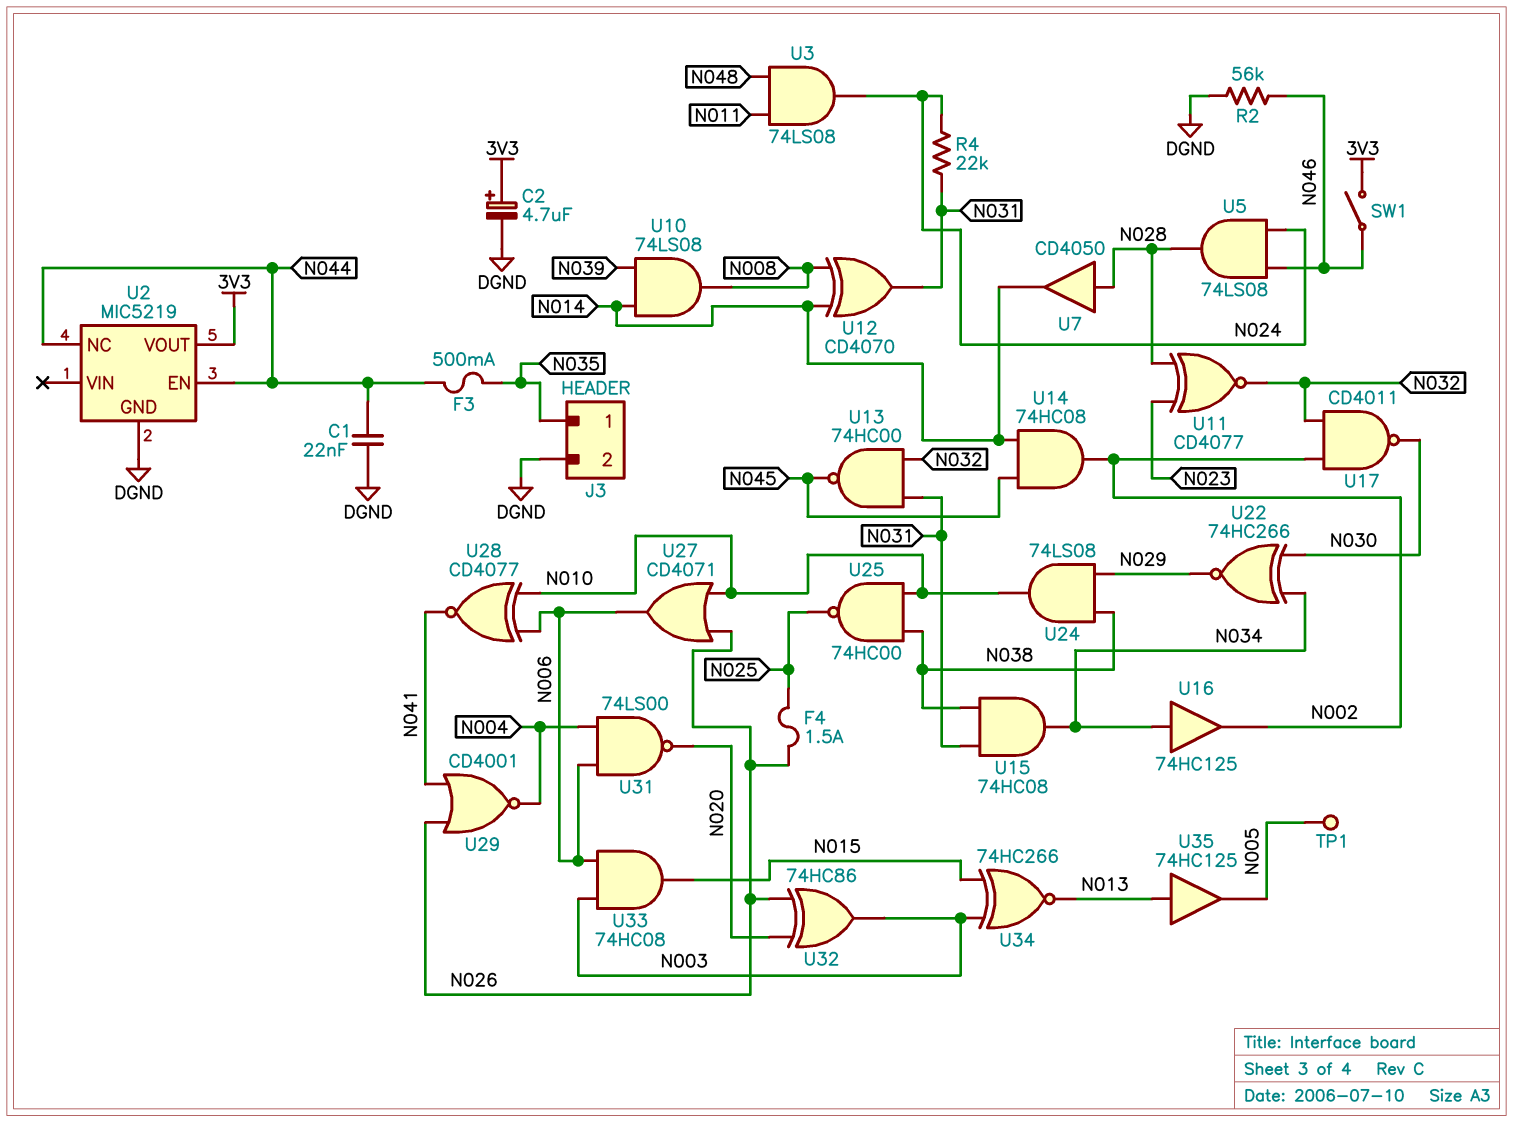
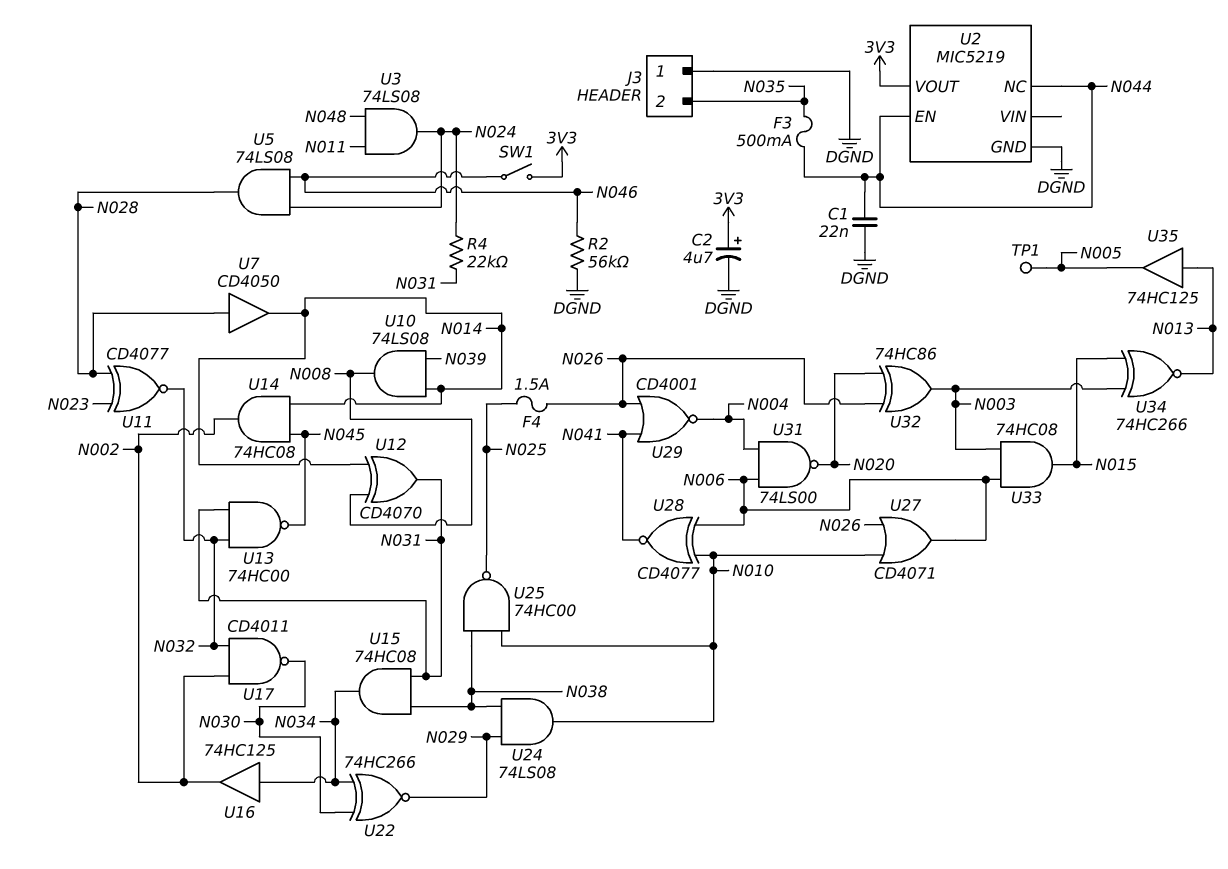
J3 pin 1: N035 -> DGND
J3 pin 2: DGND -> N035

